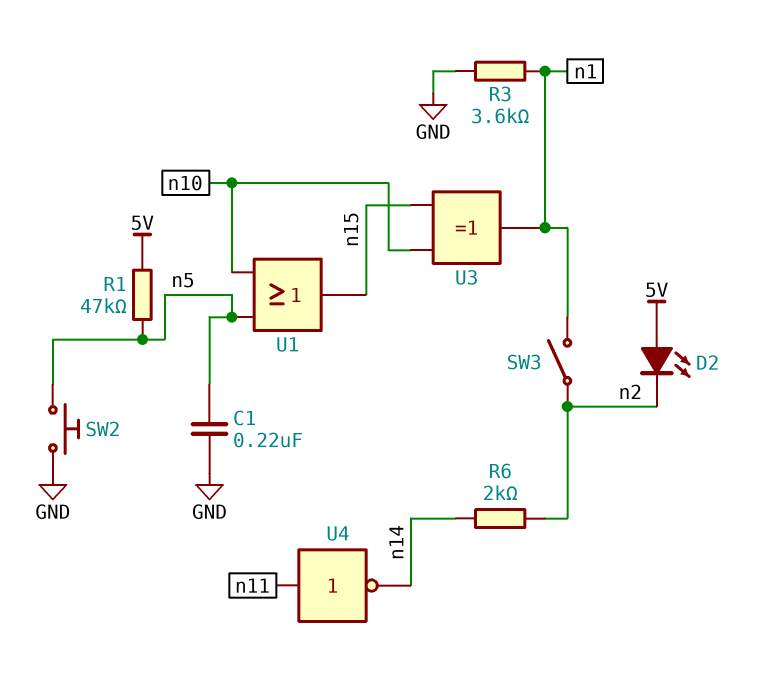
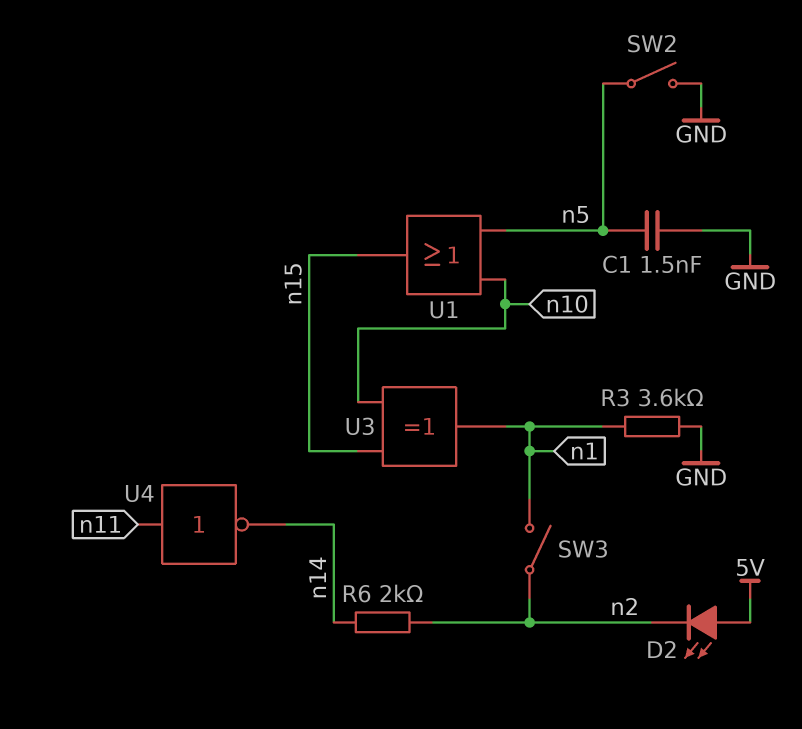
C1: 220nF (GND, n5) -> 1.5nF (GND, n5)
R1: 47k (5V, n5) -> none
SW2: button (GND, n5) -> switch (GND, n5)

